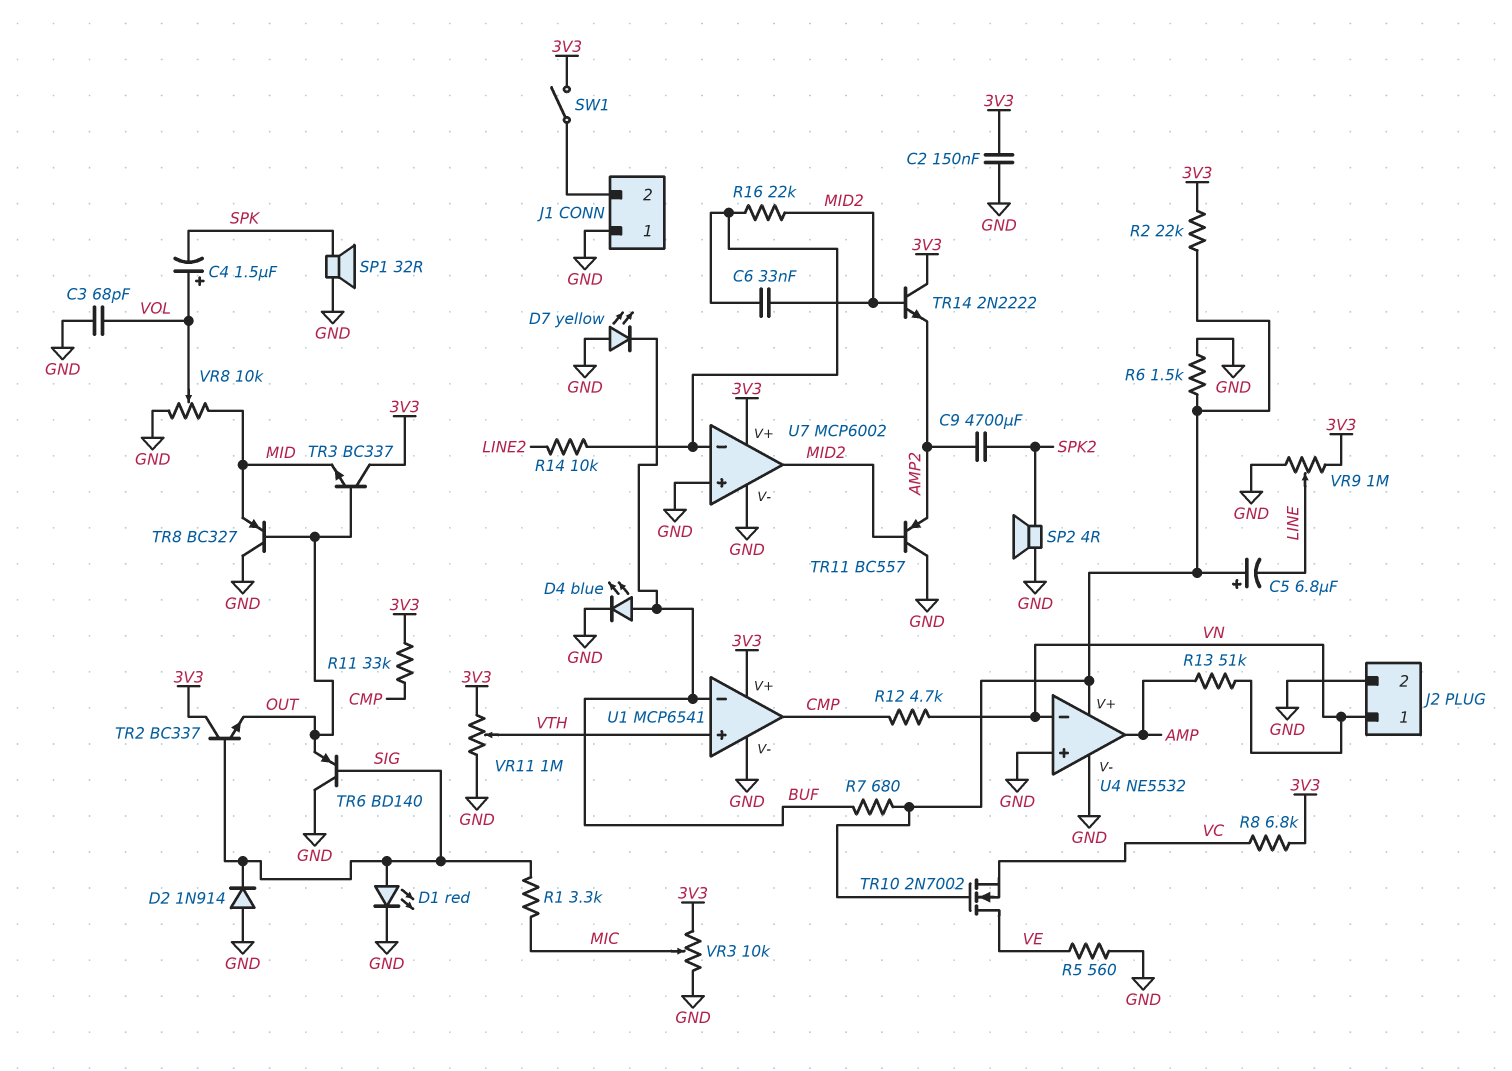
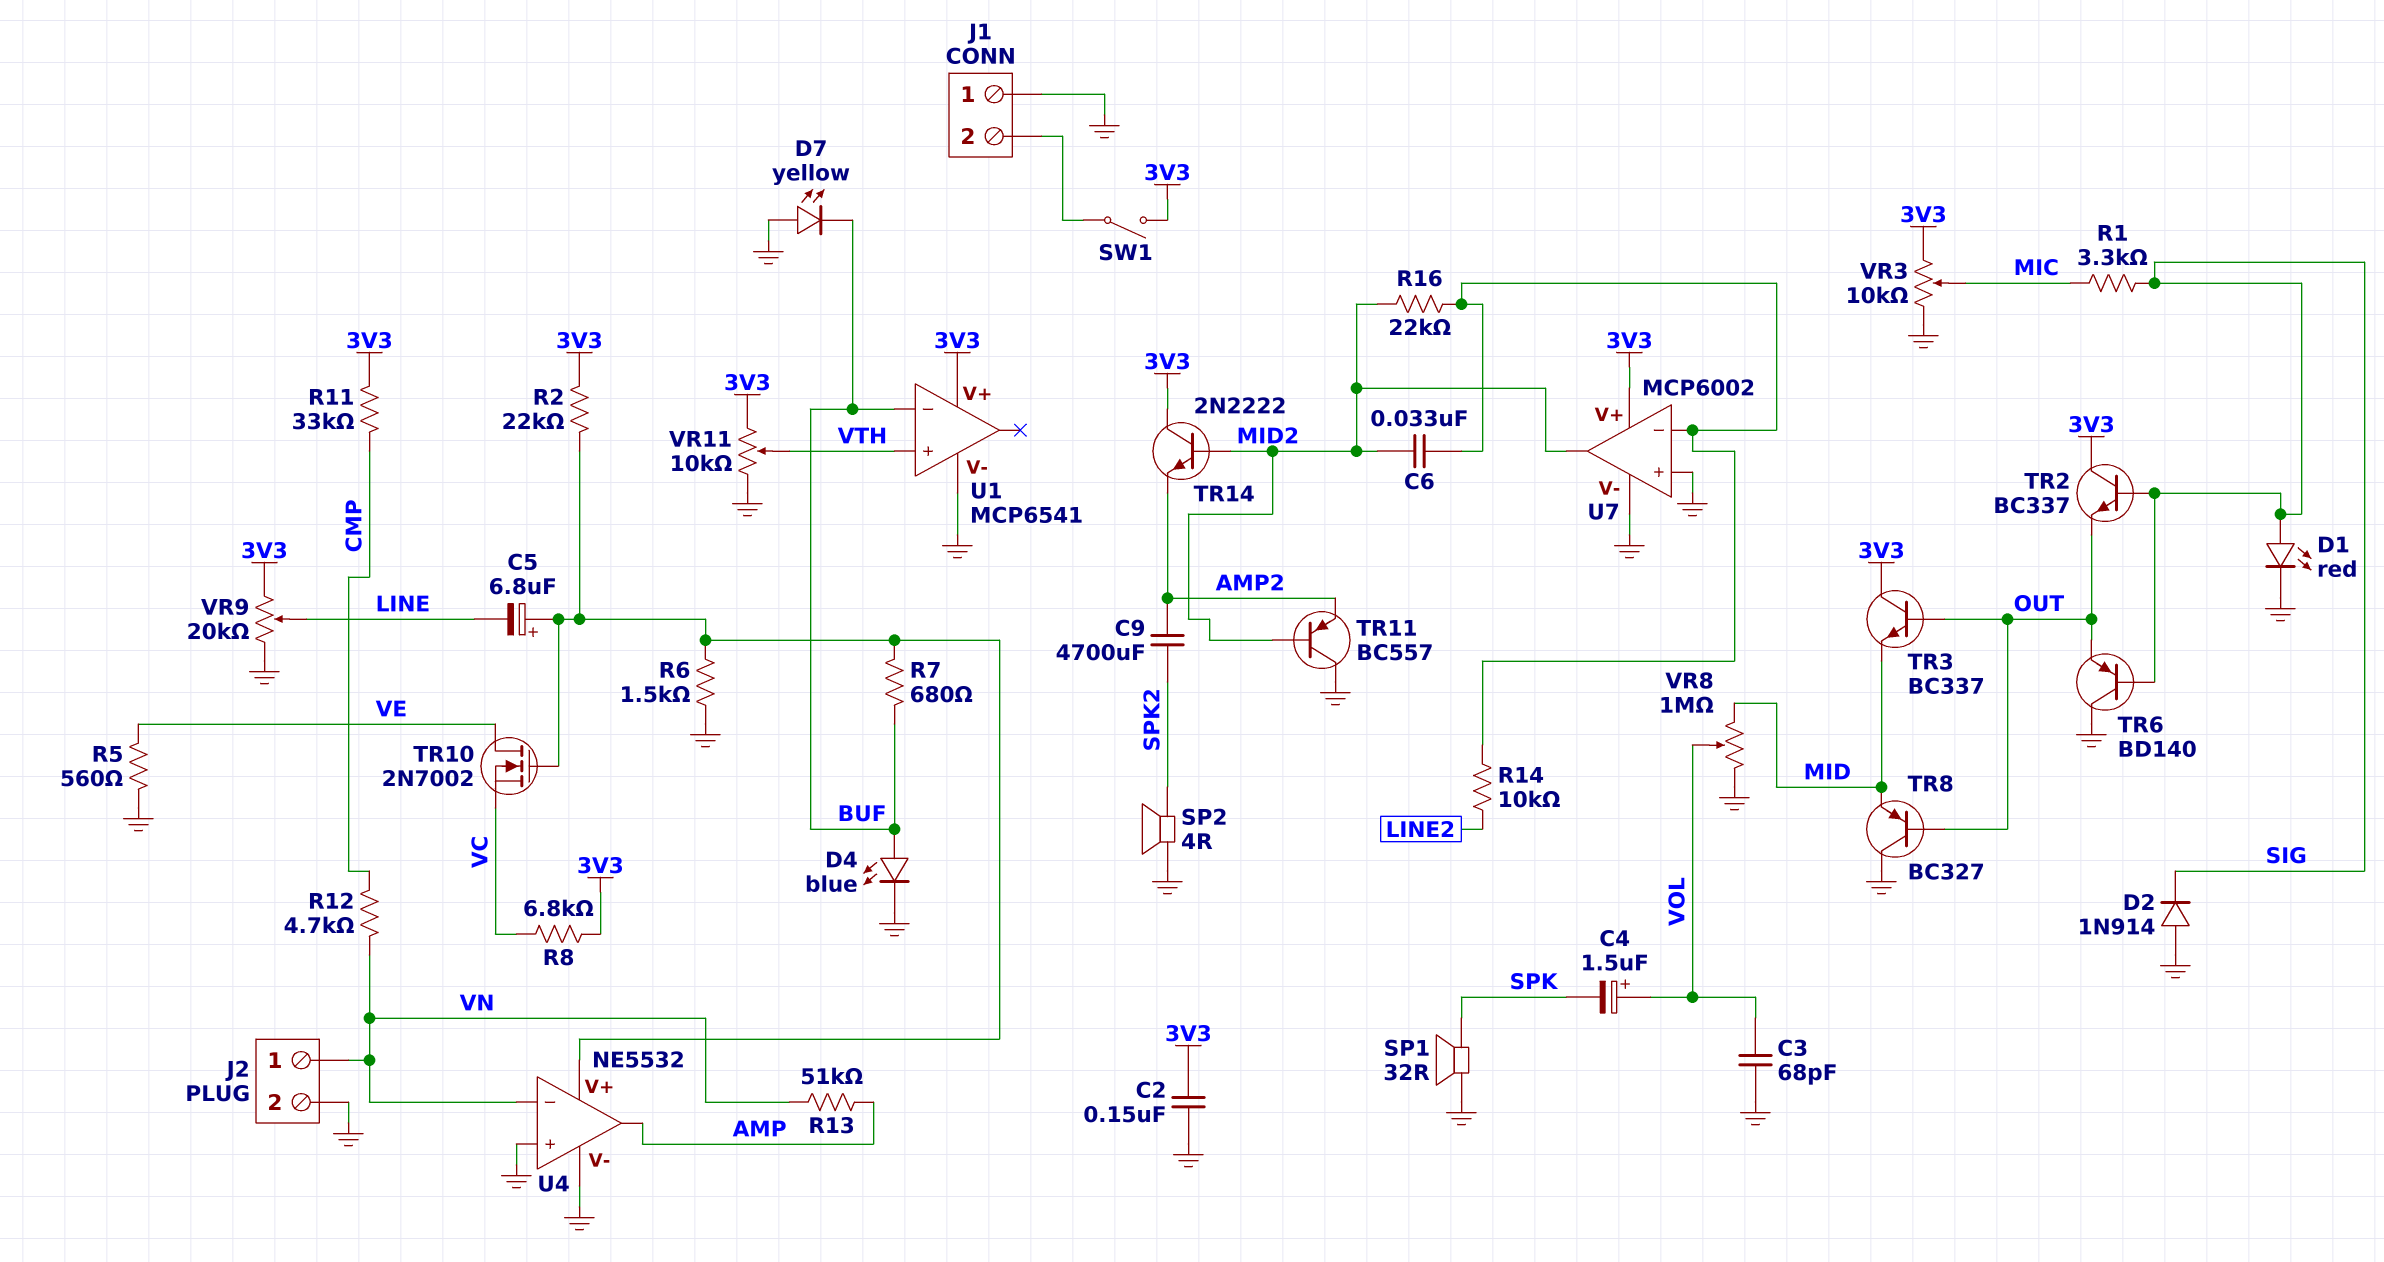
U1 pin out: CMP -> none
VR8: 10k (GND, MID, wiper VOL) -> 1M (GND, MID, wiper VOL)
VR9: 1M (3V3, GND, wiper LINE) -> 20k (3V3, GND, wiper LINE)
VR11: 1M (3V3, GND, wiper VTH) -> 10k (3V3, GND, wiper VTH)

